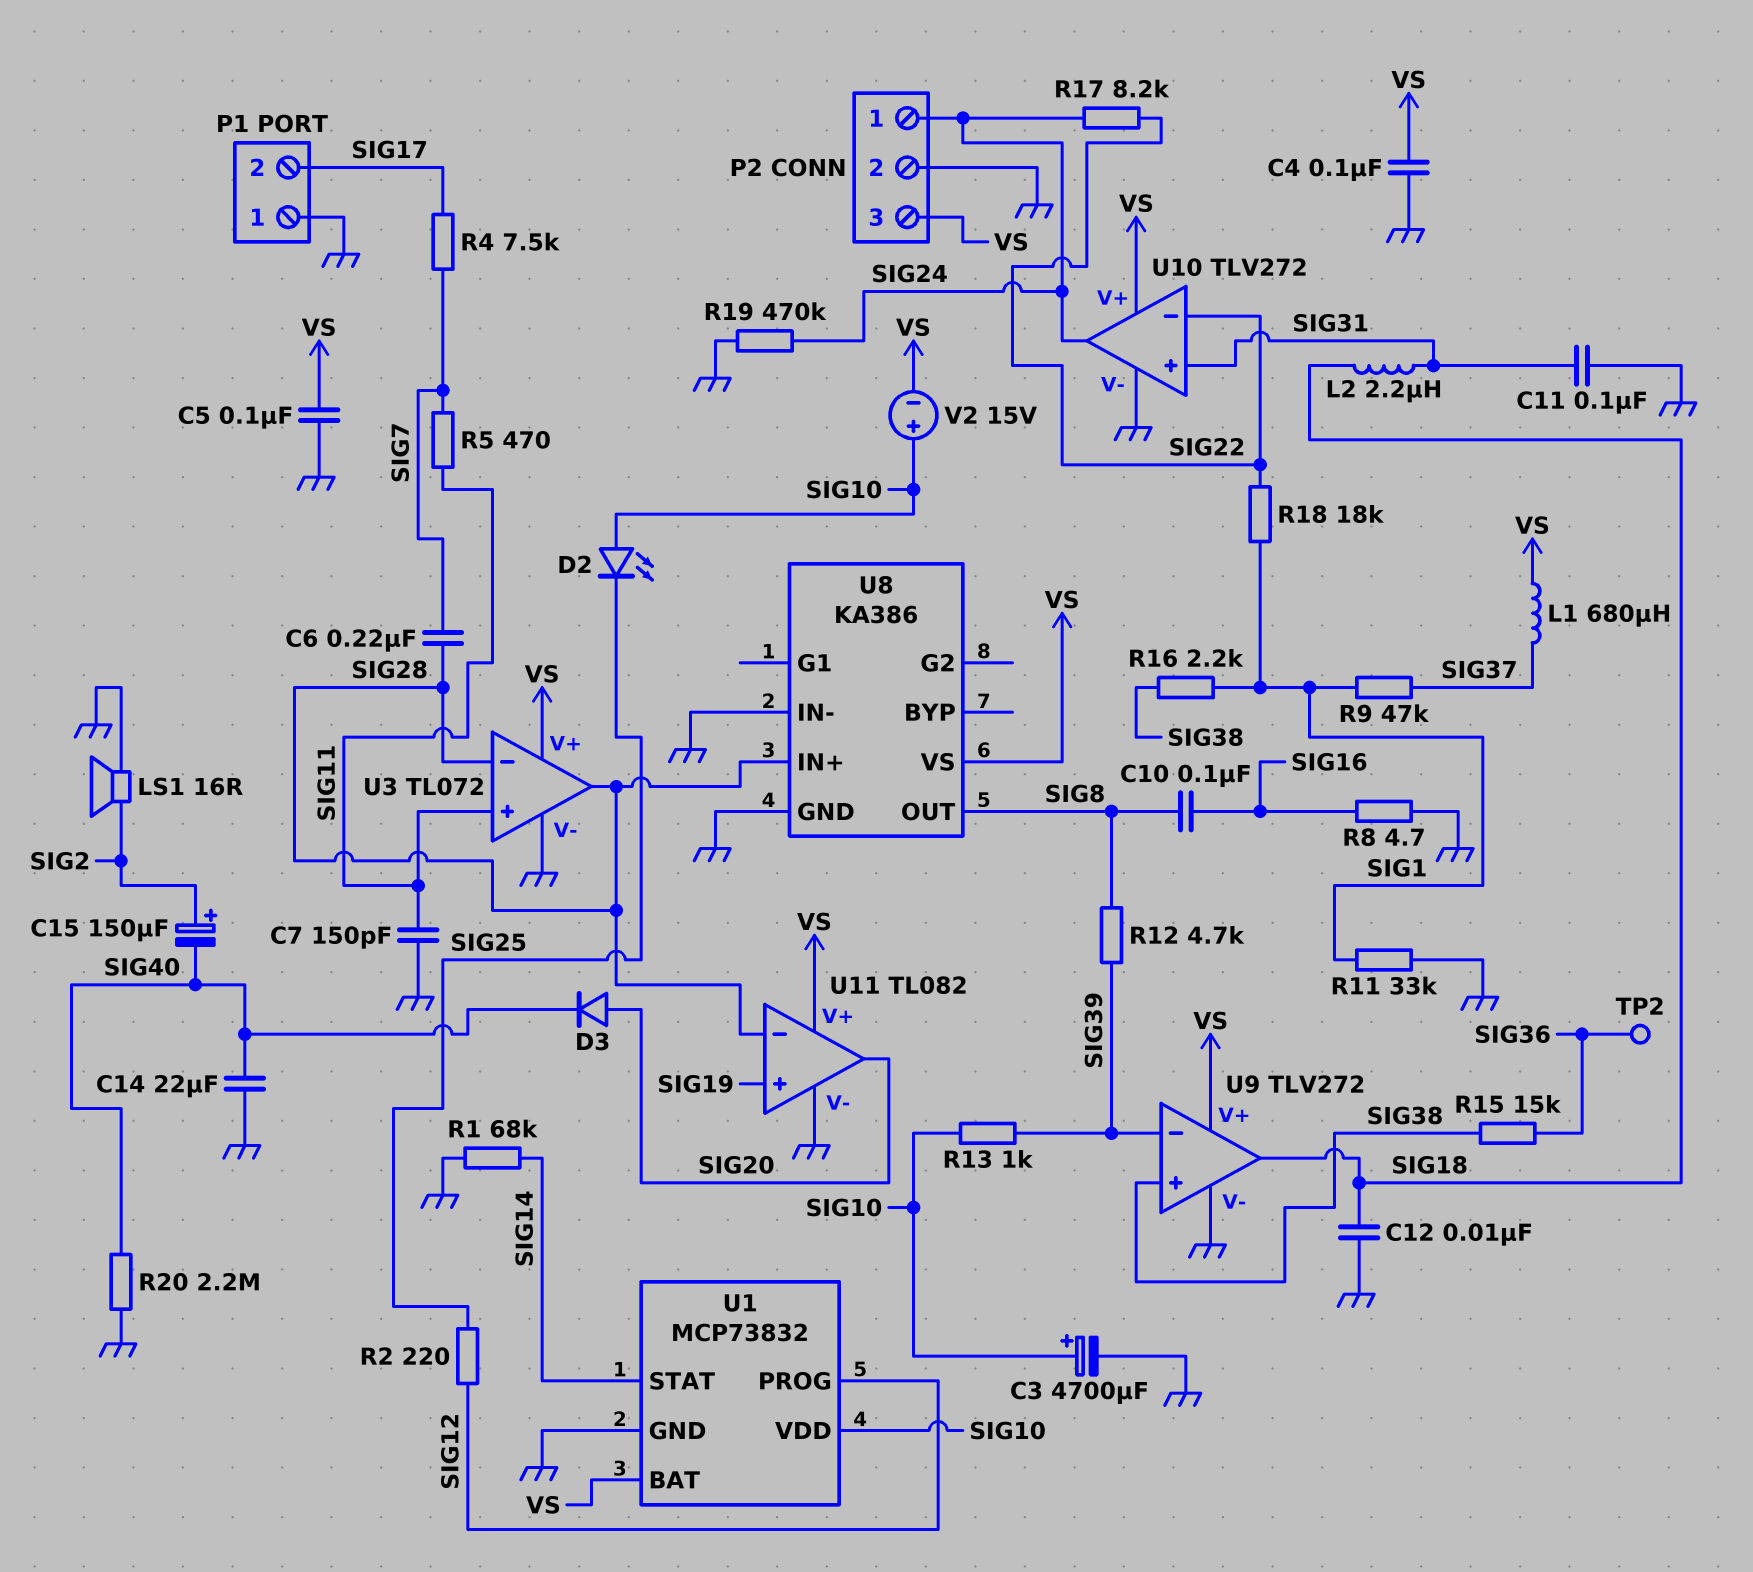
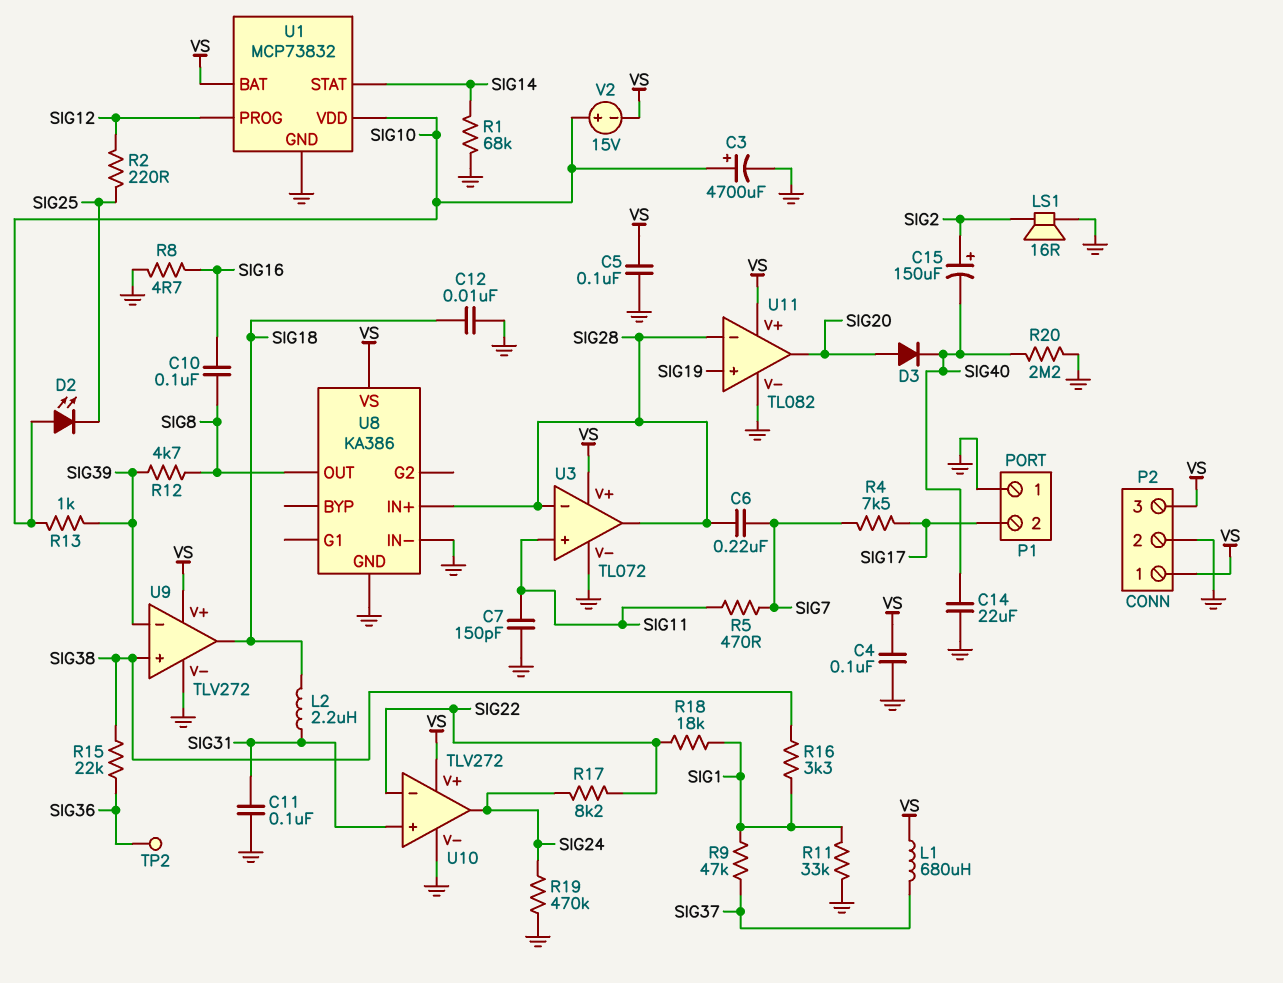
P2 pin 1: SIG24 -> VS
R15: 15k (SIG36, SIG38) -> 22k (SIG36, SIG38)
R16: 2.2k (SIG1, SIG38) -> 3.3k (SIG1, SIG38)

